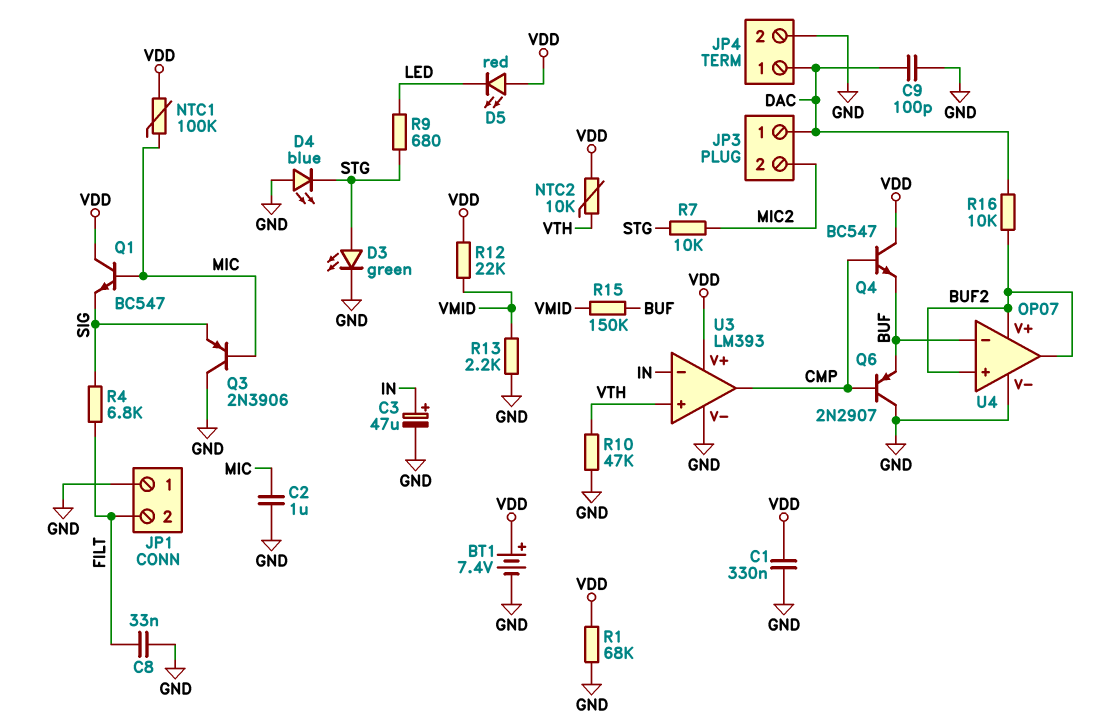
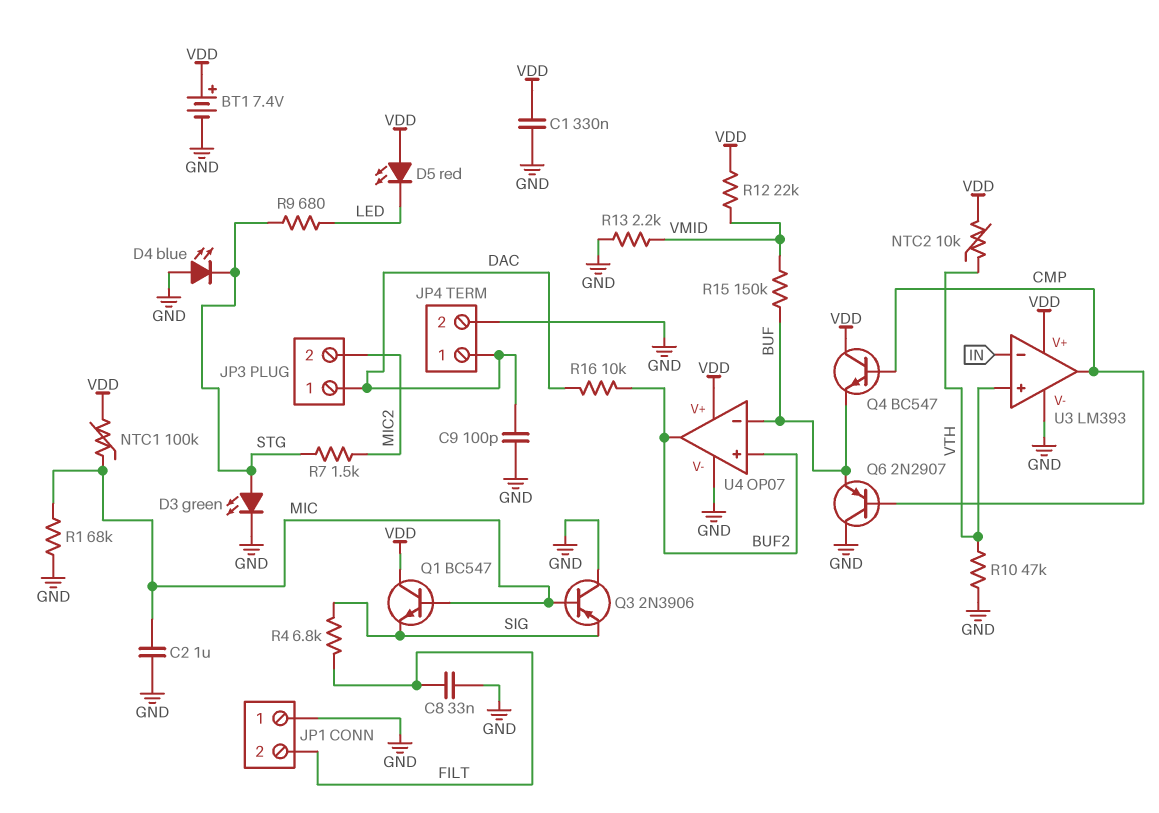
C3: 47uF (plus IN, minus GND) -> none
R1: 68k (GND, VDD) -> 68k (GND, MIC)
R7: 10k (MIC2, STG) -> 1.5k (MIC2, STG)
U4 pin V+: BUF2 -> VDD

